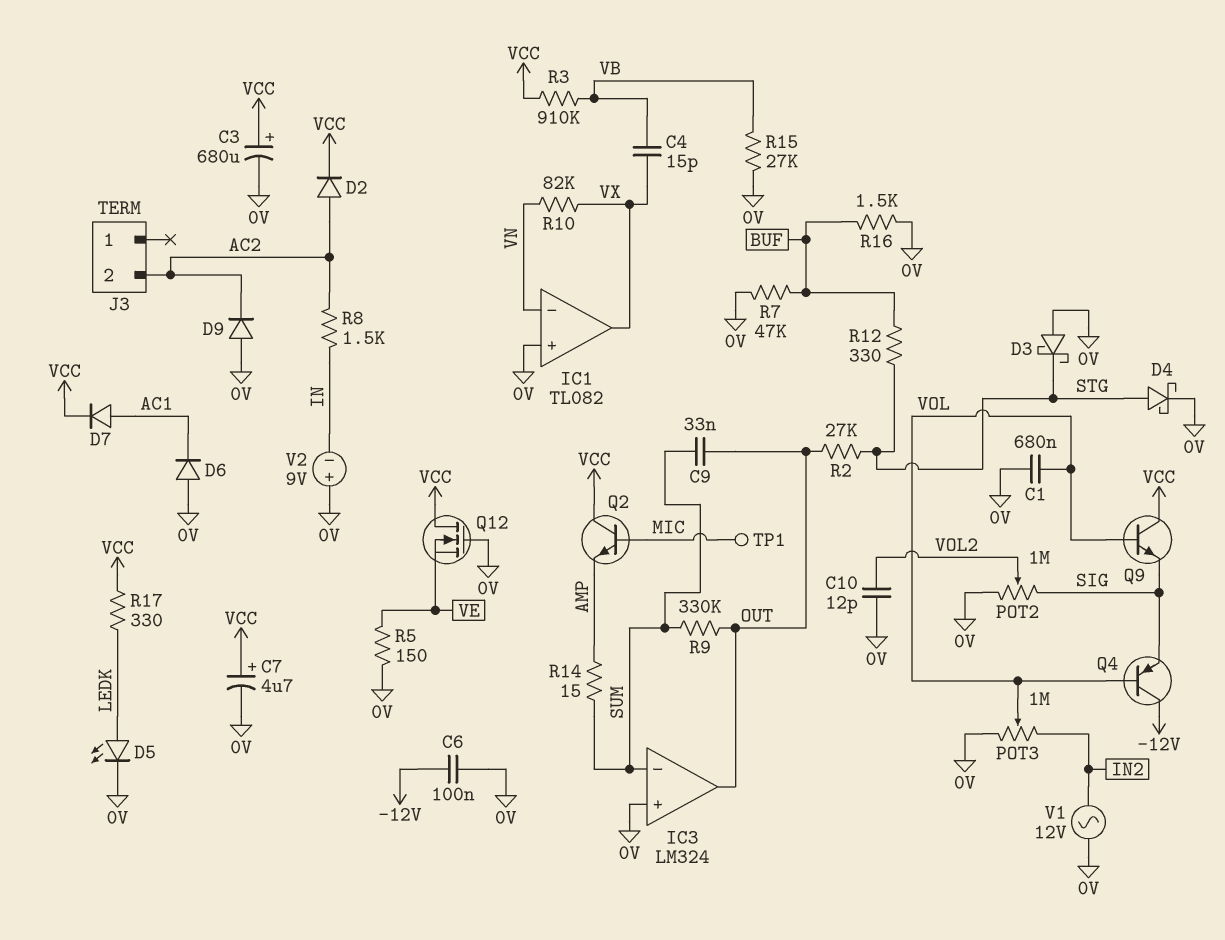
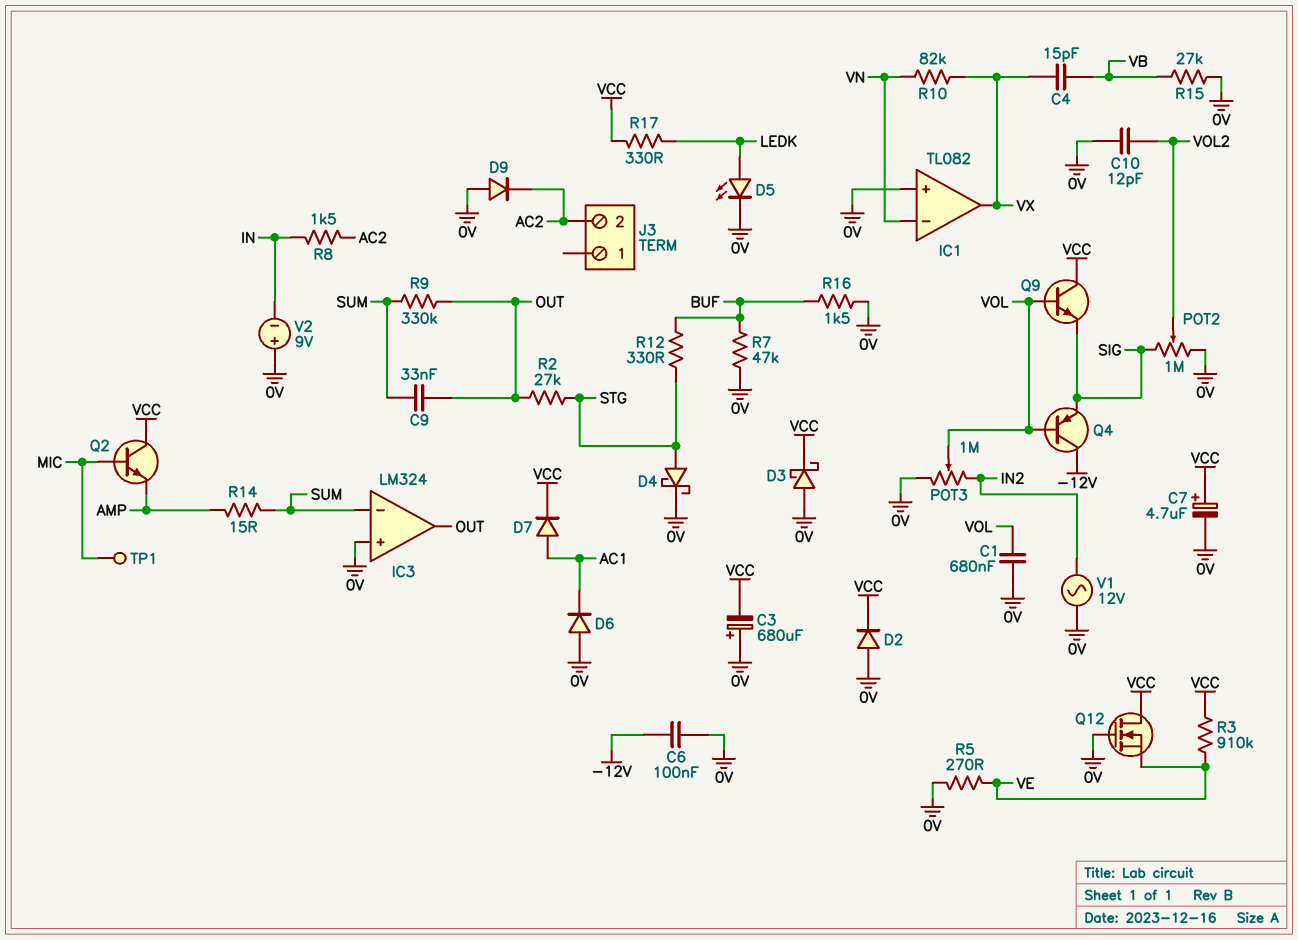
C3: 680uF (plus VCC, minus 0V) -> 680uF (plus 0V, minus VCC)
D2: diode (A AC2, K VCC) -> diode (A 0V, K VCC)
D3: schottky (A 0V, K STG) -> schottky (A 0V, K VCC)
R3: 910k (VB, VCC) -> 910k (VCC, VE)
R5: 150 (0V, VE) -> 270 (0V, VE)

